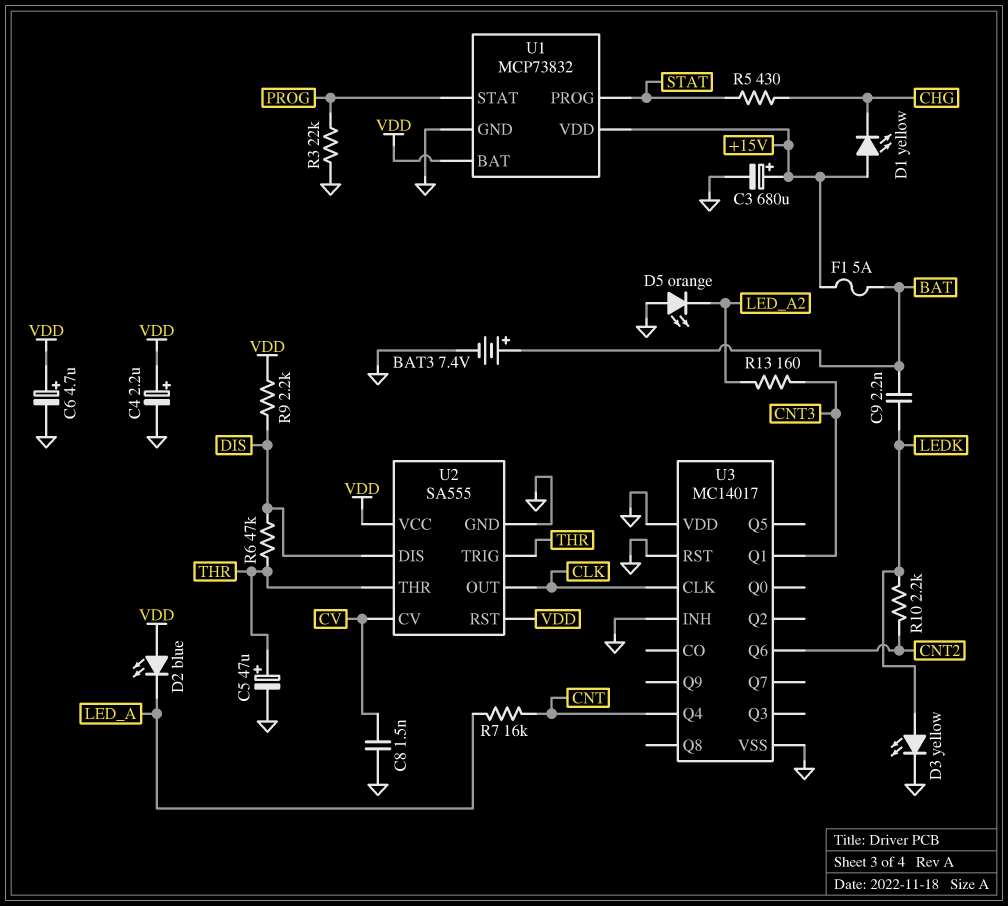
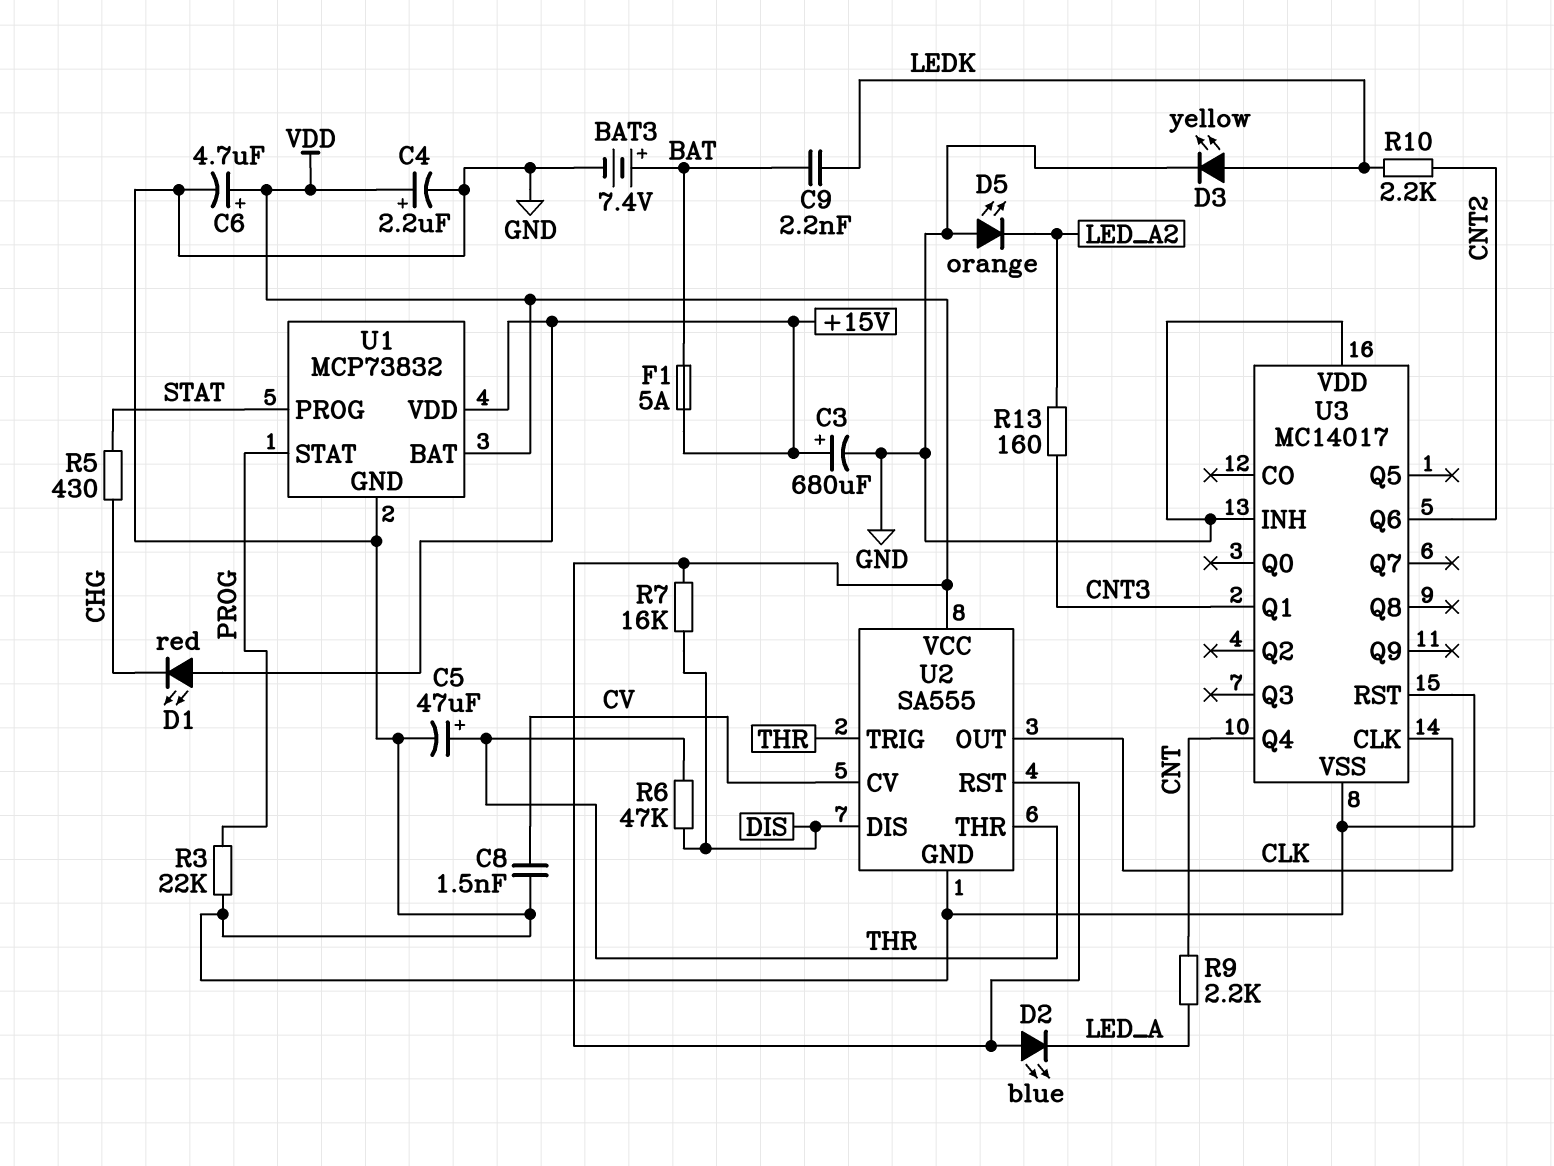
D1: LED yellow (A +15V, K CHG) -> LED red (A +15V, K CHG)
R7: 16k (CNT, LED_A) -> 16k (DIS, VDD)
R9: 2.2k (DIS, VDD) -> 2.2k (CNT, LED_A)

